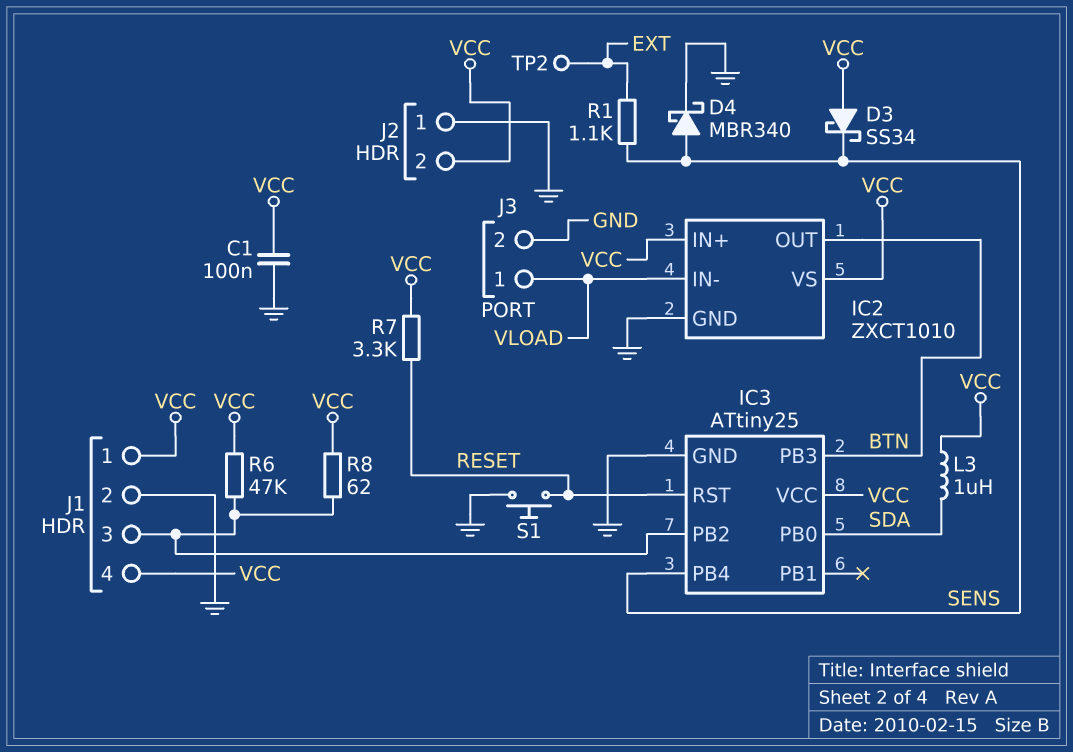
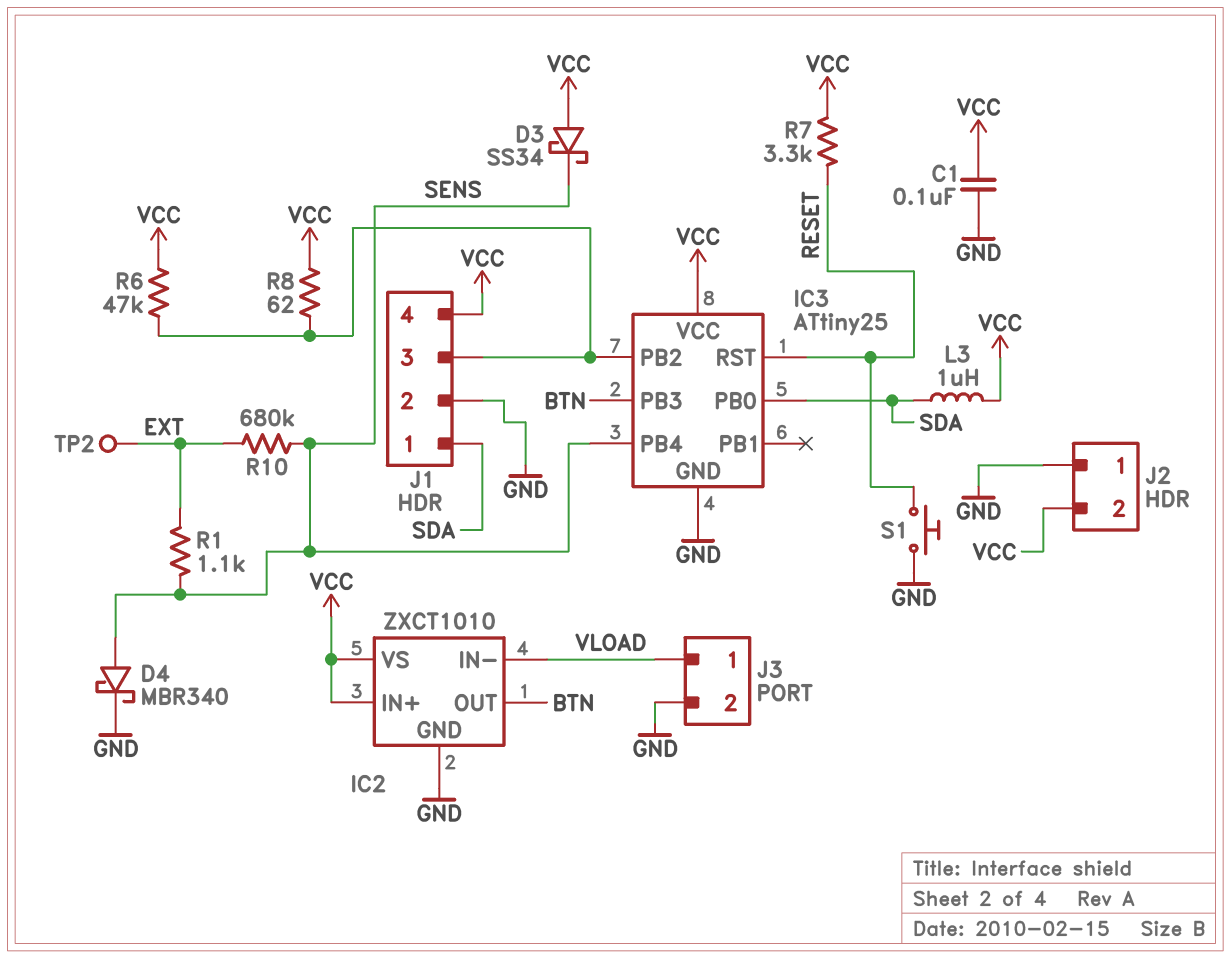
J1 pin 1: VCC -> SDA
R10: none -> 680k (EXT, SENS)

